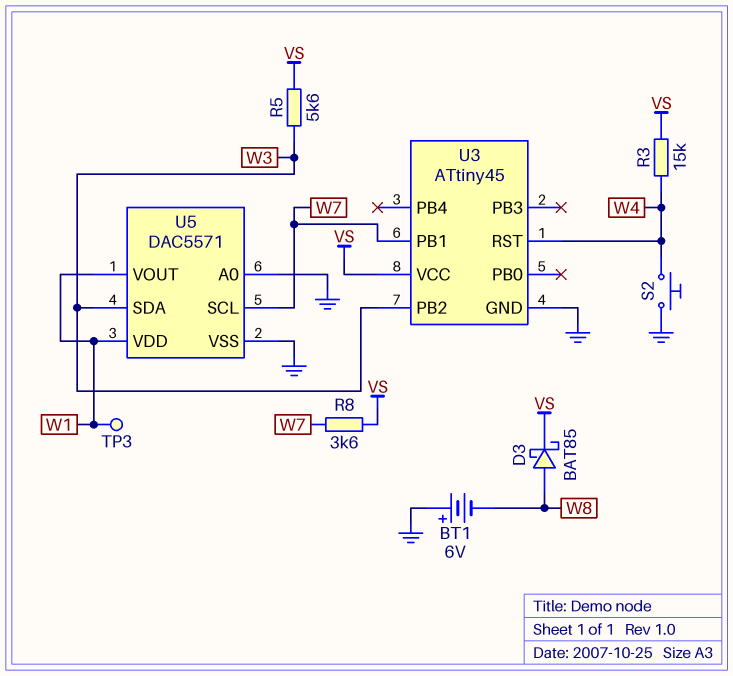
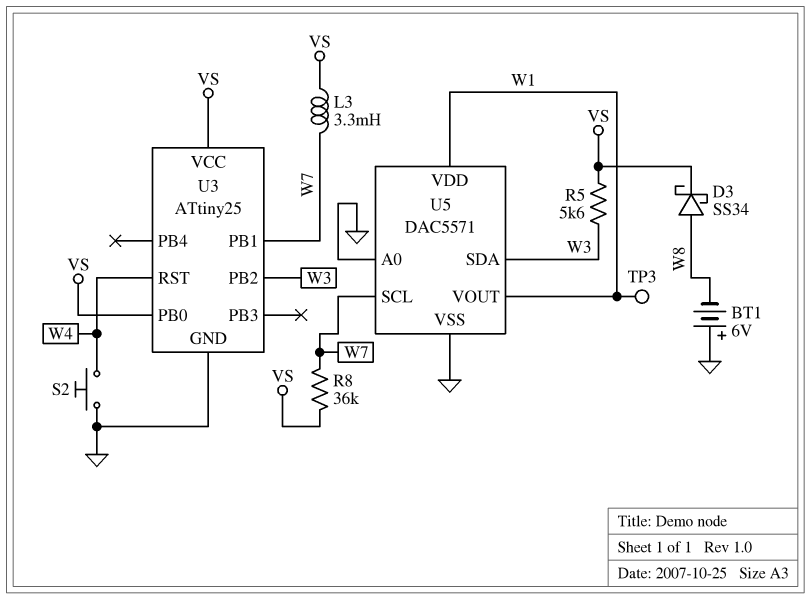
D3: schottky BAT85 (A W8, K VS) -> schottky SS34 (A W8, K VS)
L3: none -> 3.3mH (VS, W7)
R3: 15k (VS, W4) -> none
R8: 3.6k (VS, W7) -> 36k (VS, W7)
U3: ATtiny45 -> ATtiny25
U3 pin PB0: none -> VS

